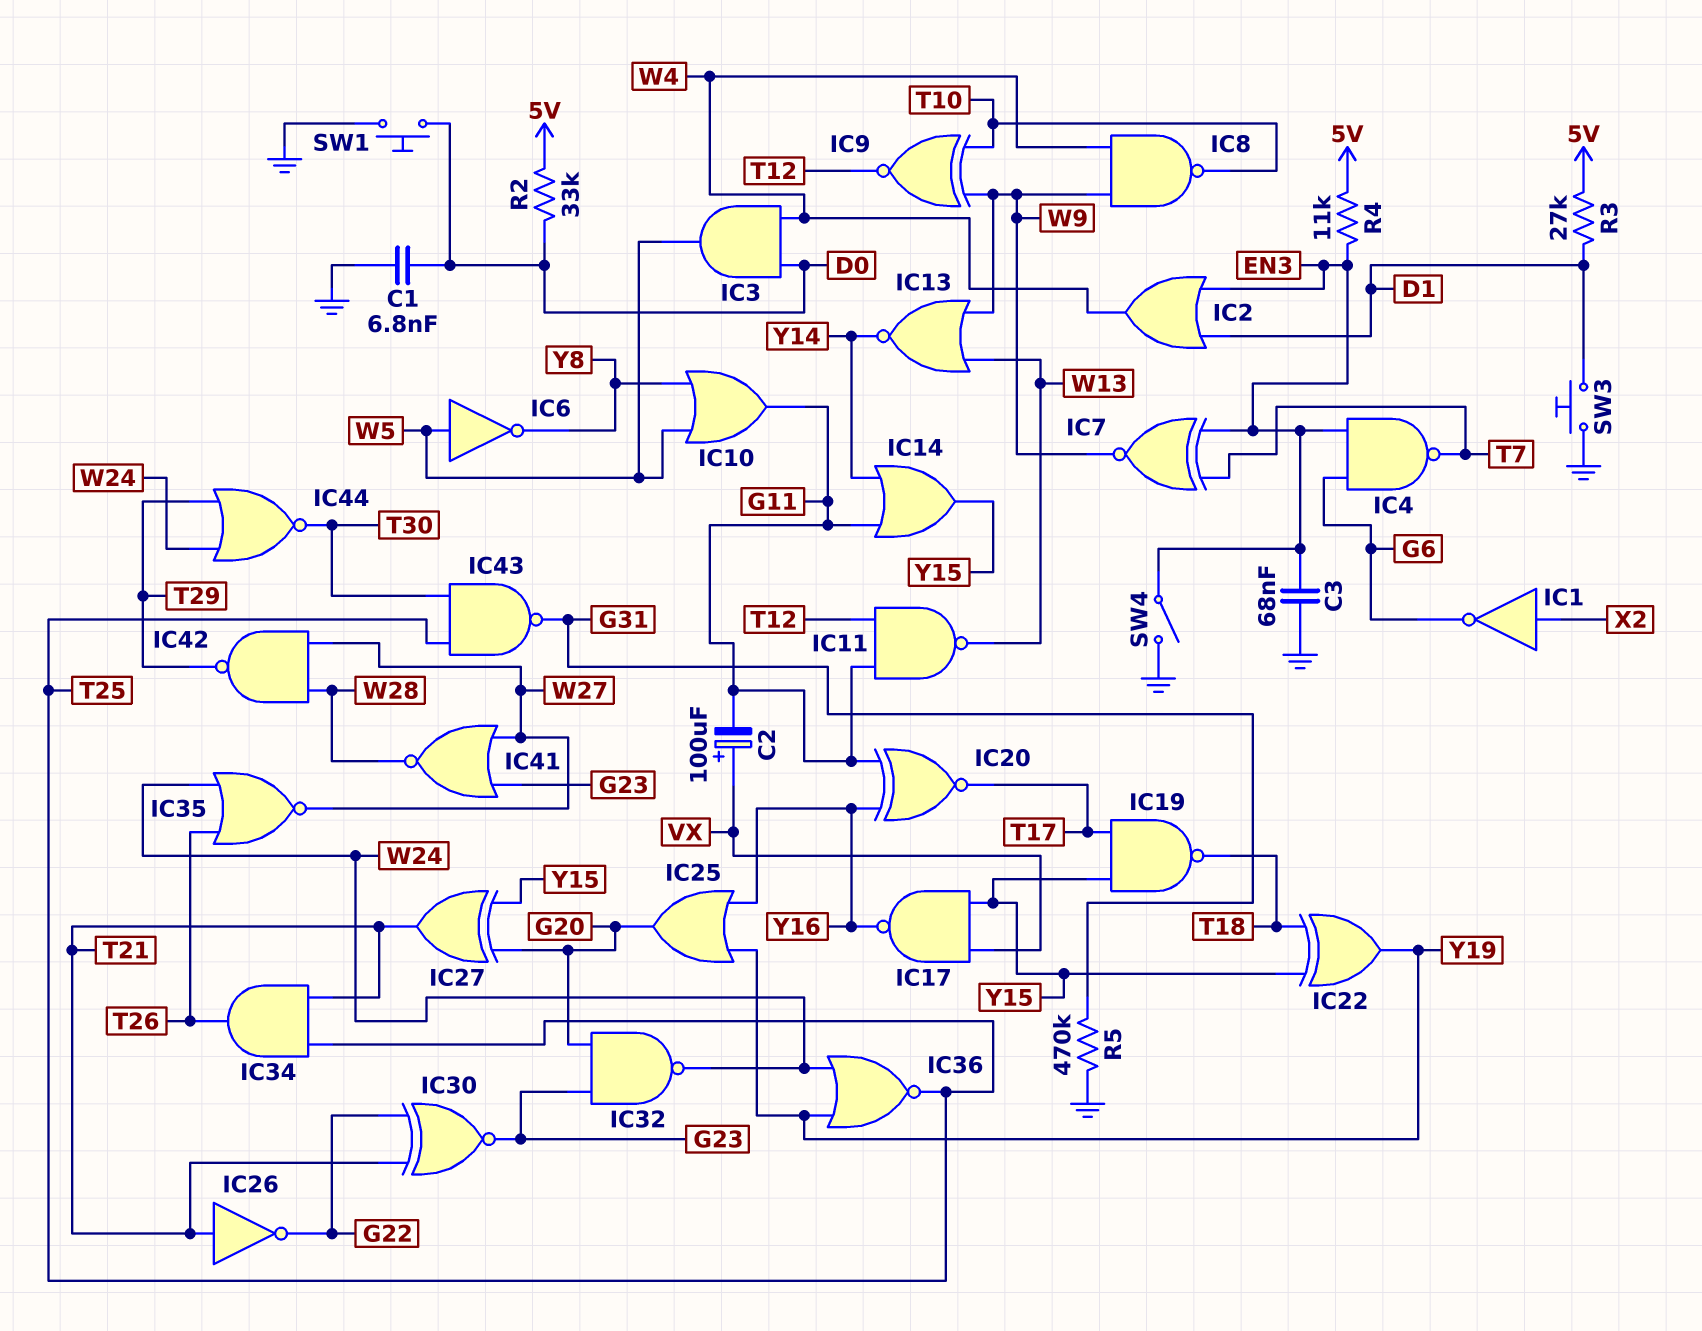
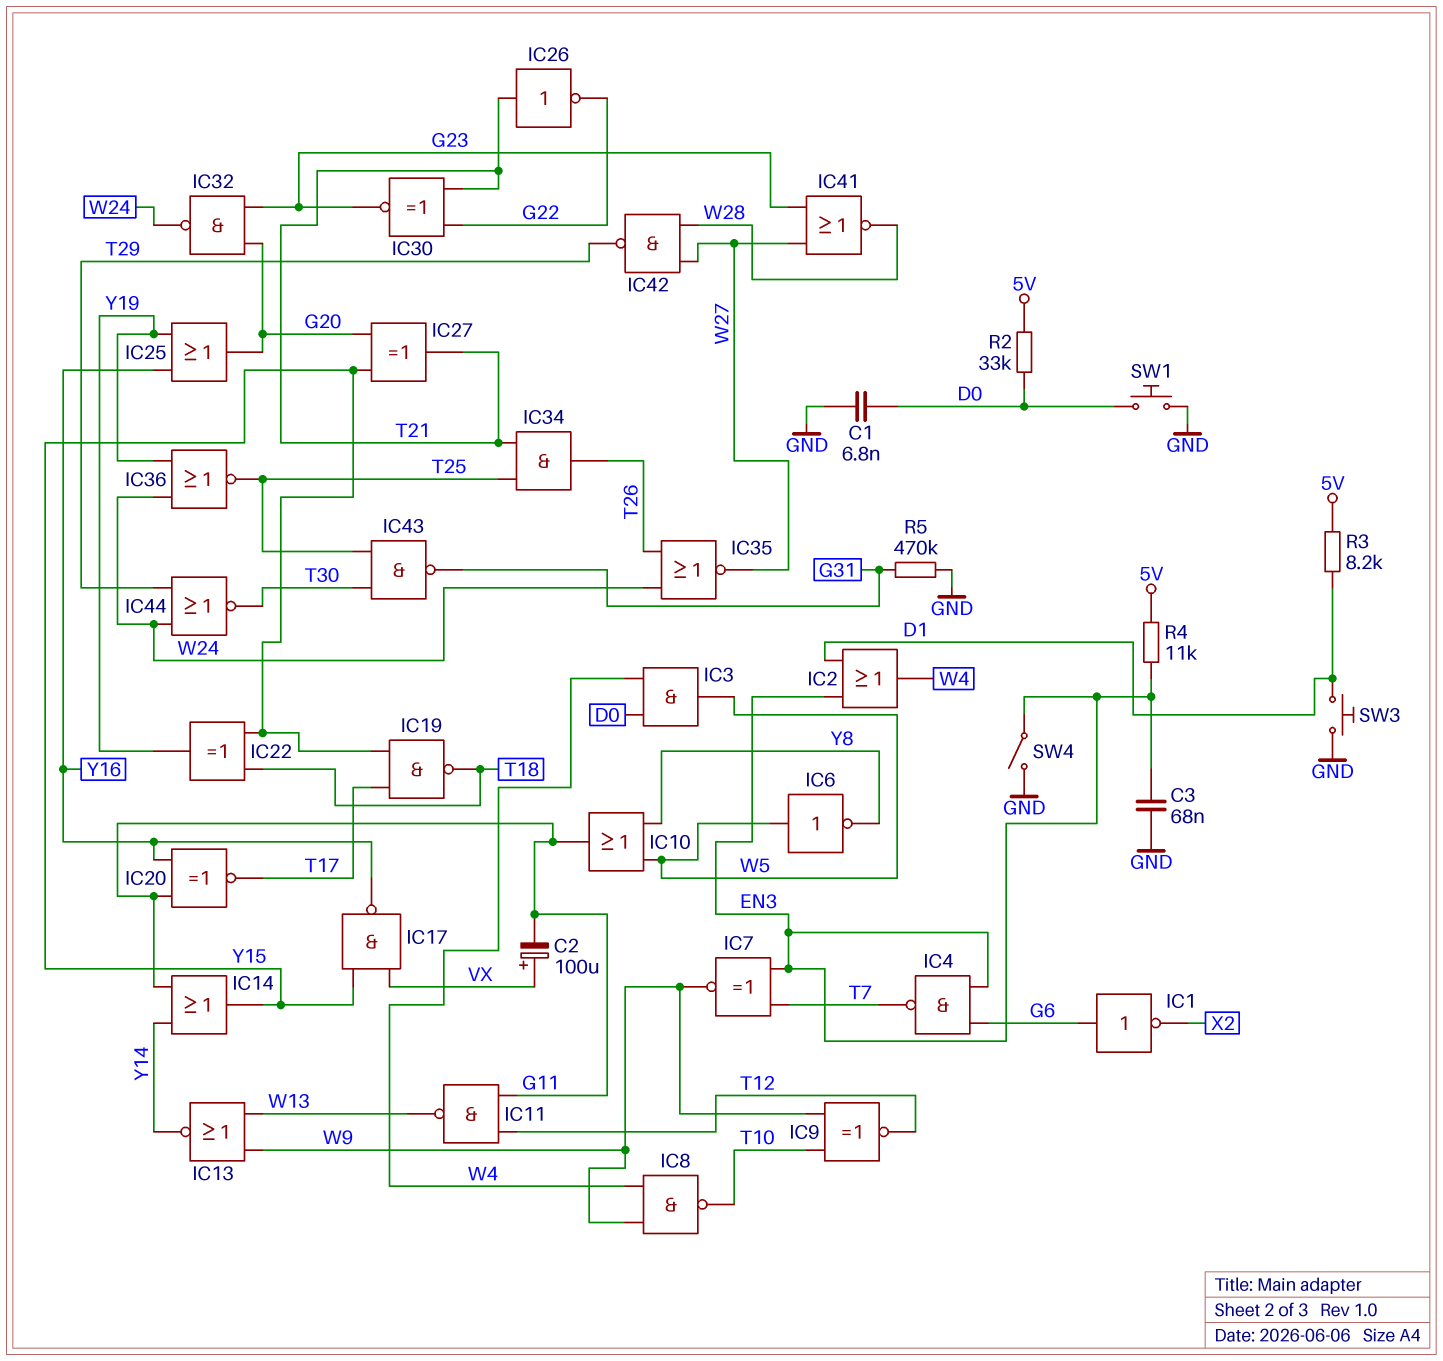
IC1: NOT (in X2, out G6) -> NOT (in G6, out X2)
R3: 27k (5V, D1) -> 8.2k (5V, D1)

